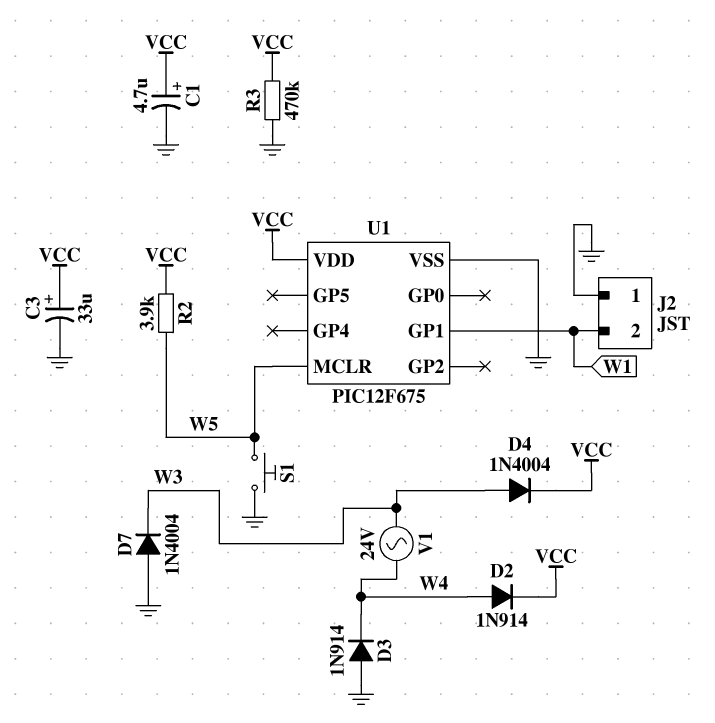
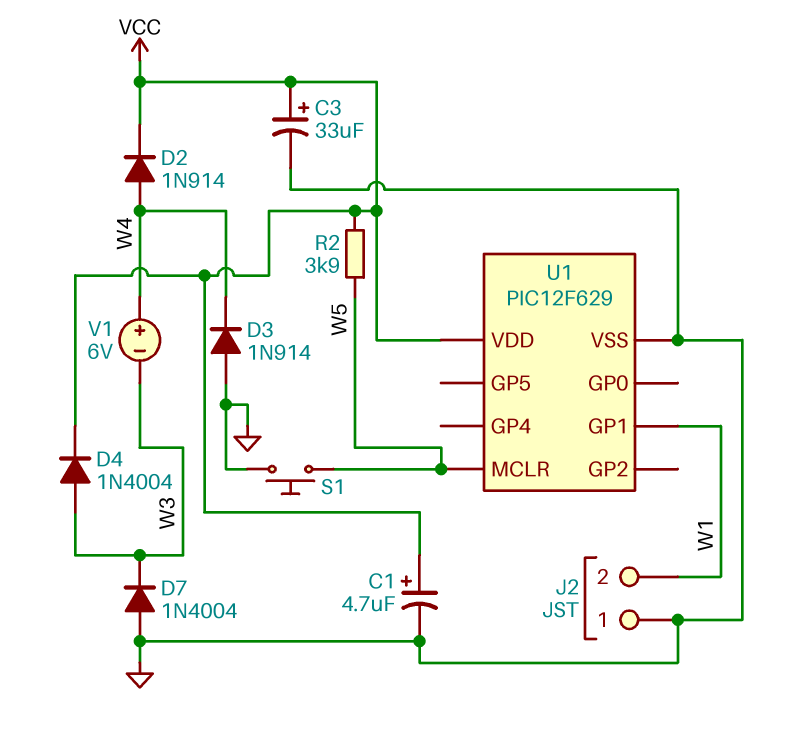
R3: 470k (GND, VCC) -> none
U1: PIC12F675 -> PIC12F629
V1: AC 24V (W3, W4) -> 6V (plus W4, minus W3)

